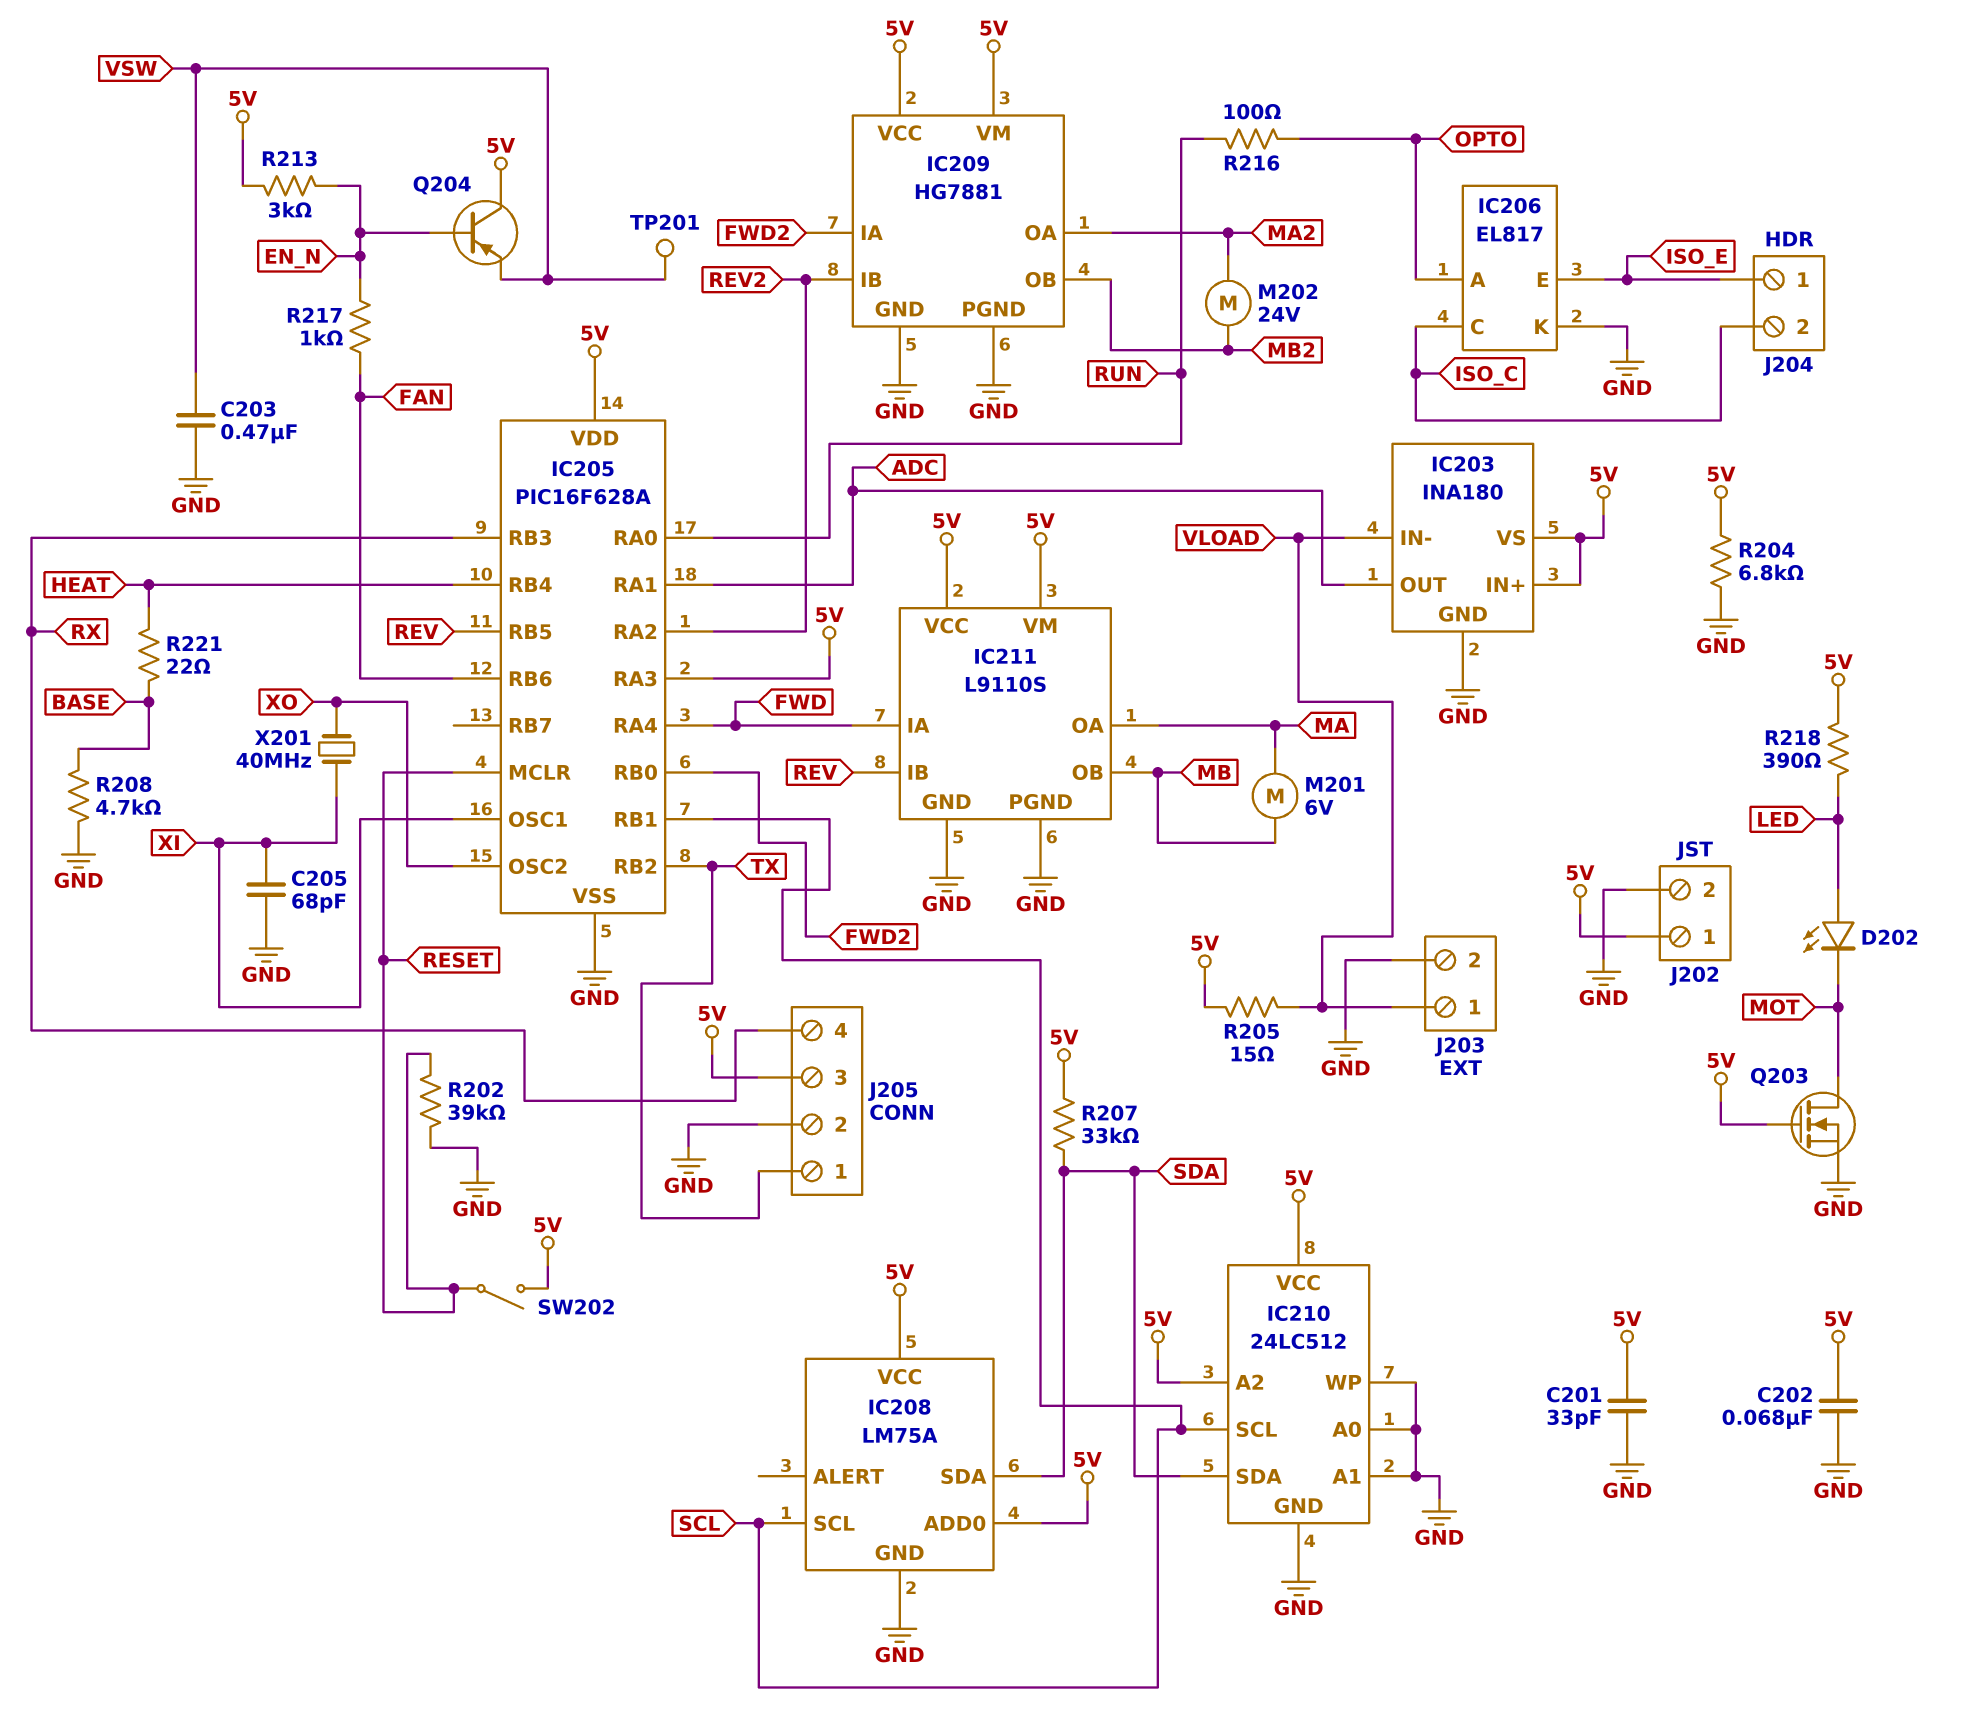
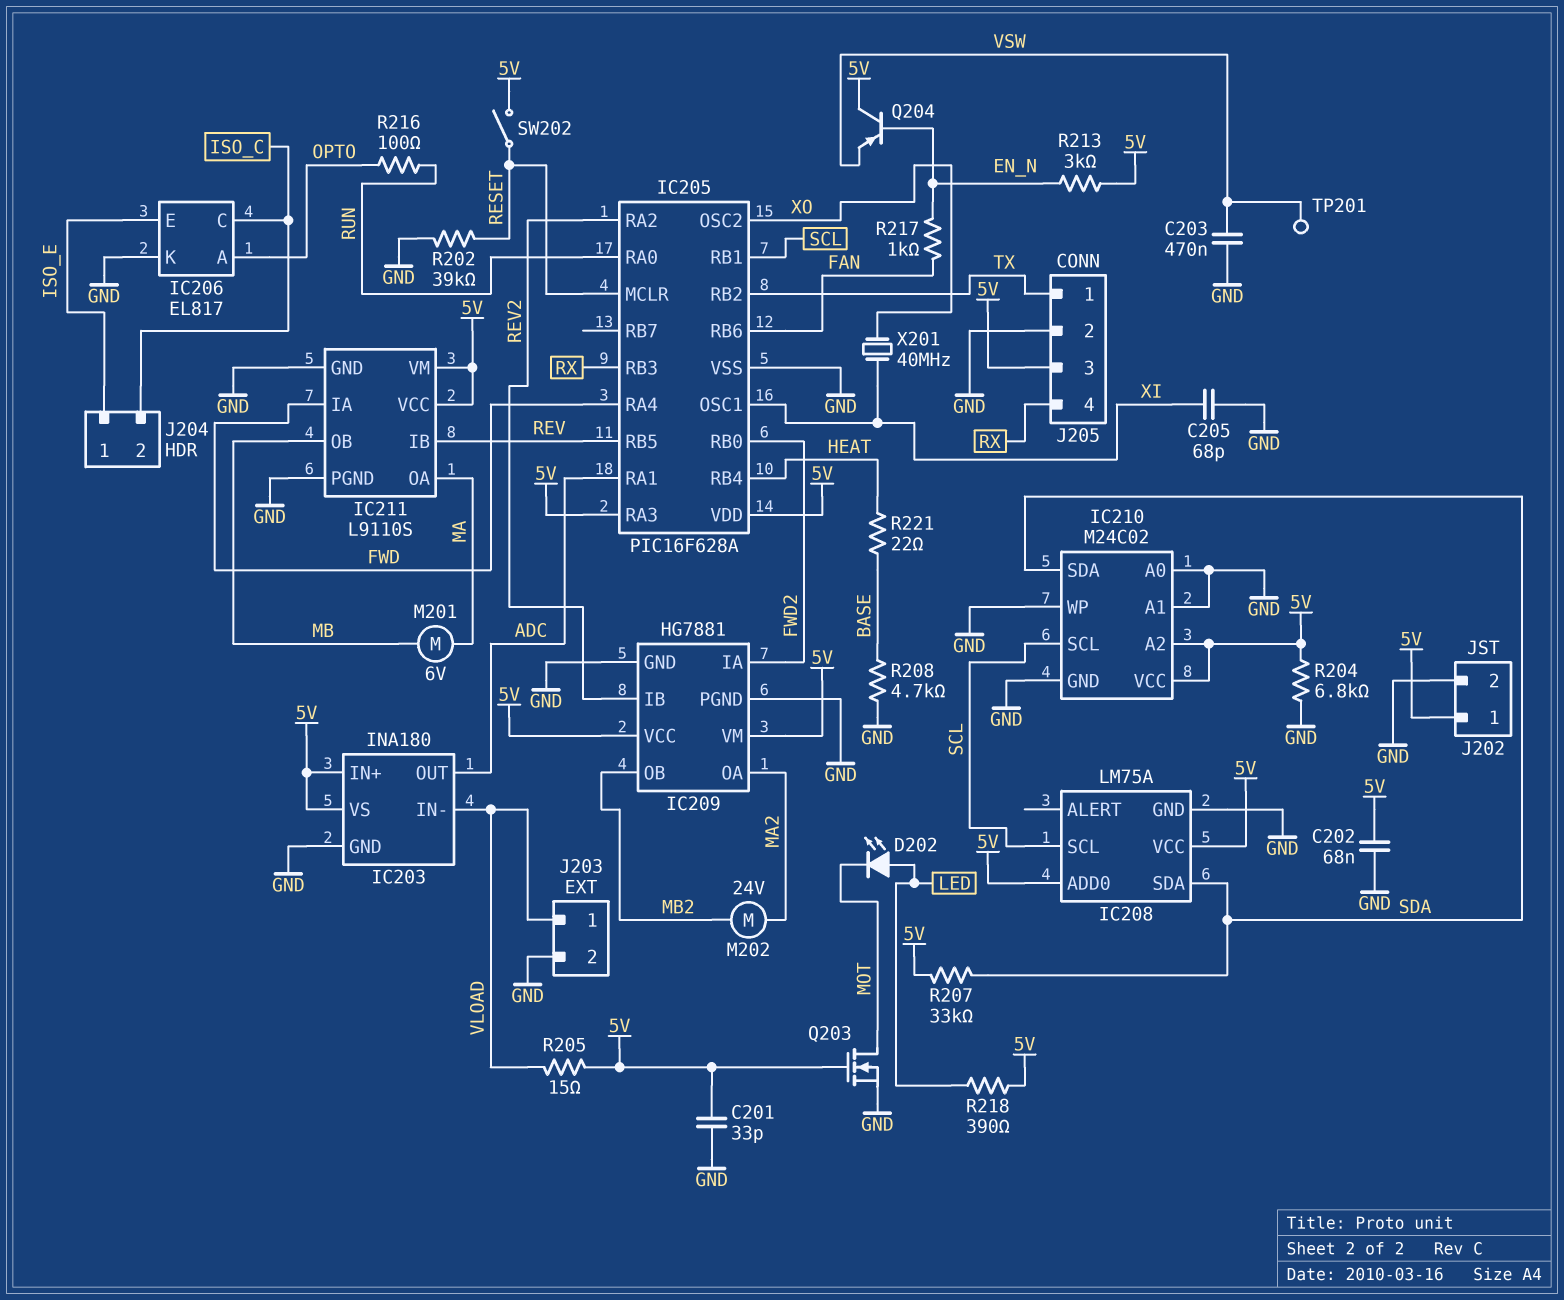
IC210: 24LC512 -> M24C02

